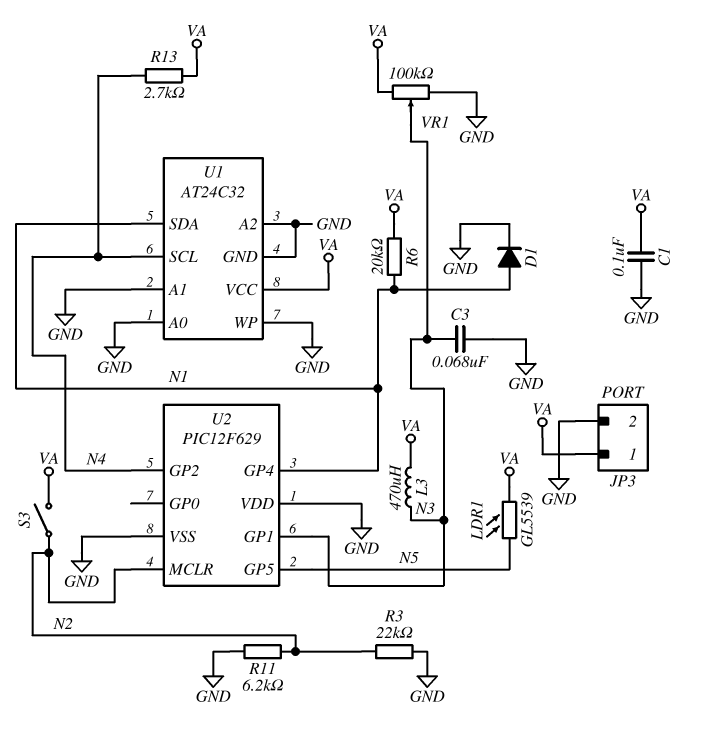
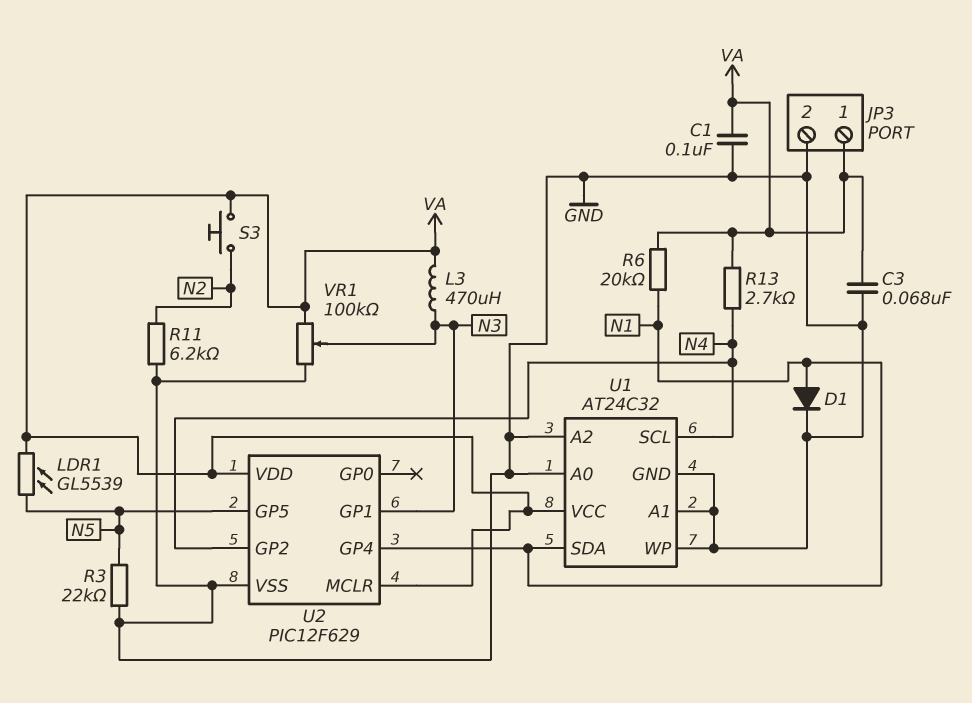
C3: 68nF (GND, N3) -> 68nF (GND, VA)
R3: 22k (GND, N2) -> 22k (GND, N5)
S3: switch (N2, VA) -> button (N2, VA)
U2 pin MCLR: N2 -> VA
U2 pin VDD: GND -> VA

